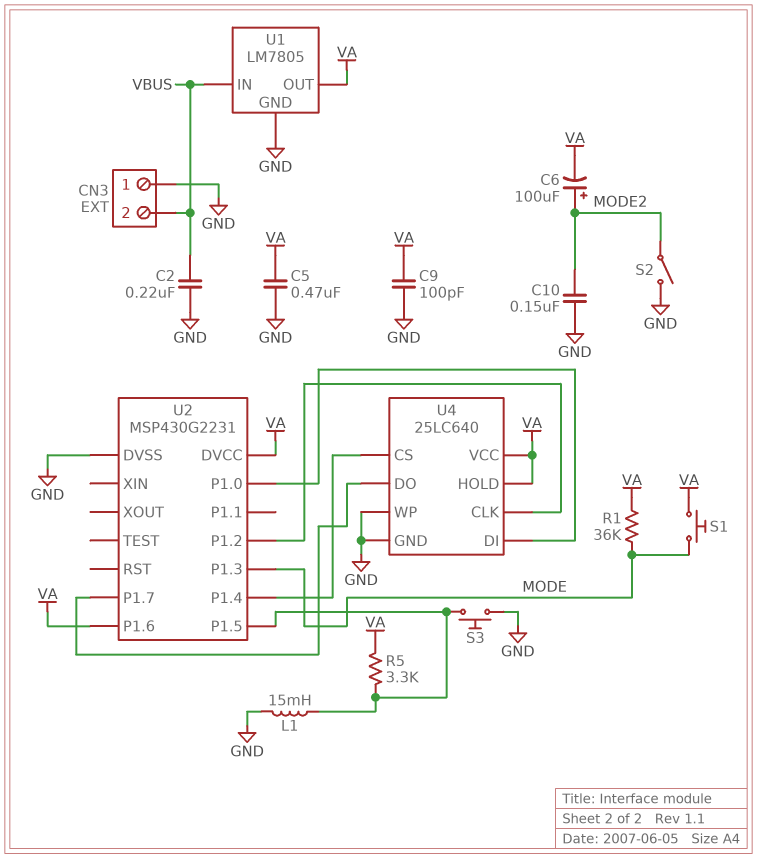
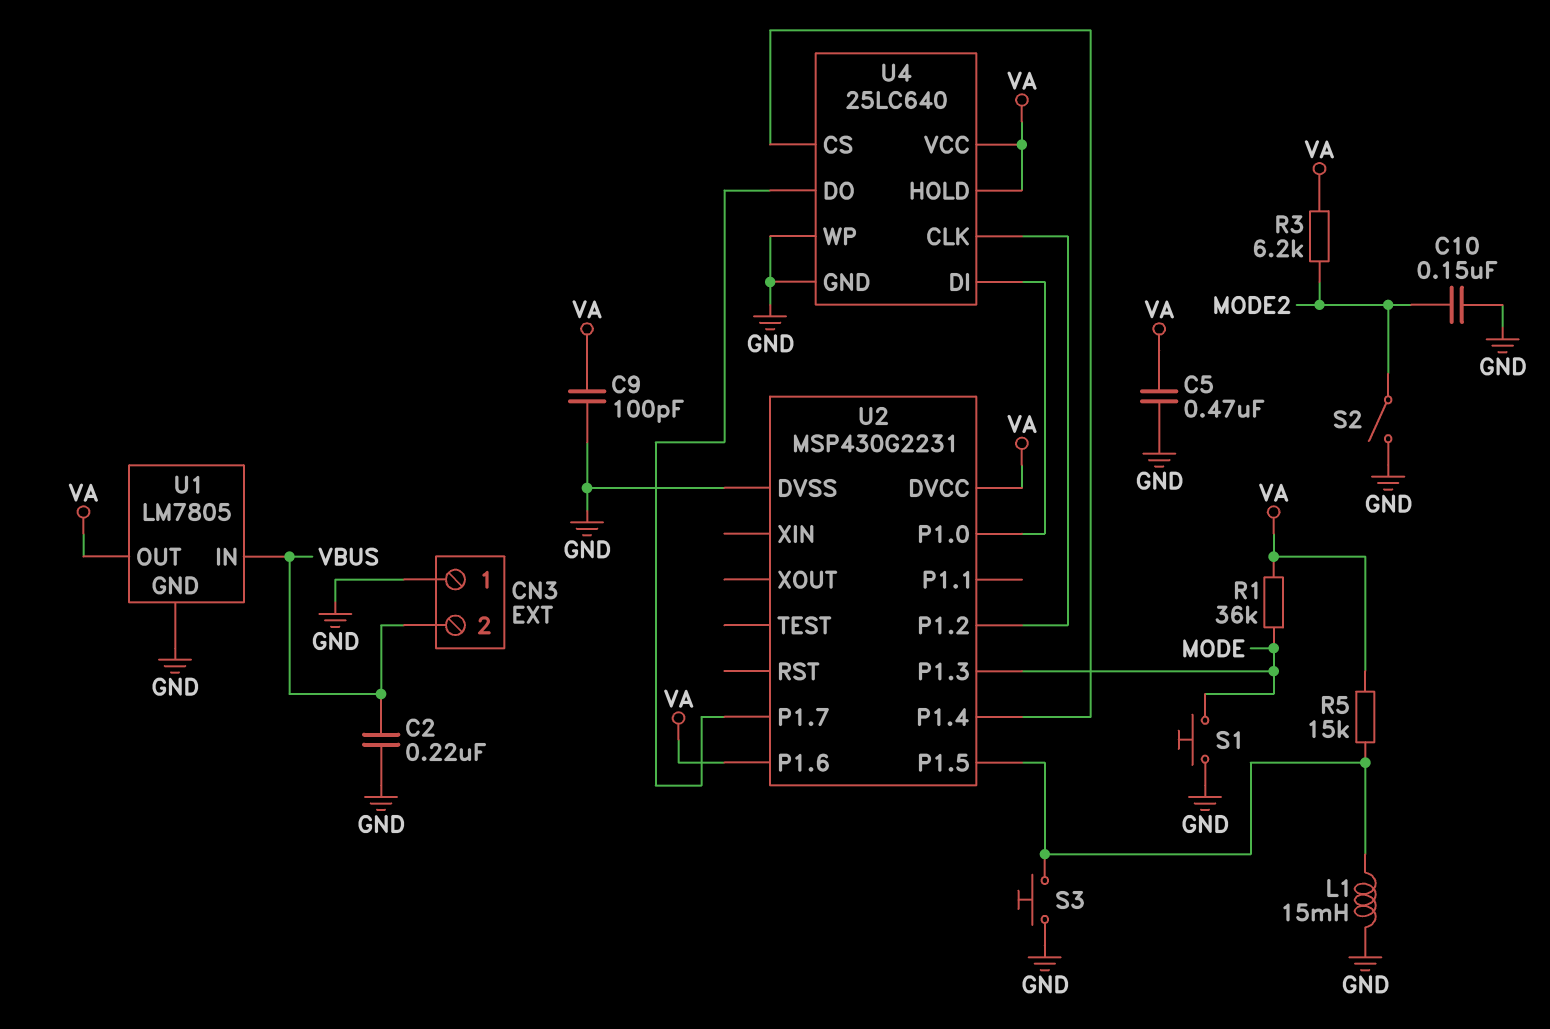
C6: 100uF (plus MODE2, minus VA) -> none
R3: none -> 6.2k (MODE2, VA)
R5: 3.3k (U2/P1.5, VA) -> 15k (U2/P1.5, VA)
S1: button (MODE, VA) -> button (GND, MODE)

